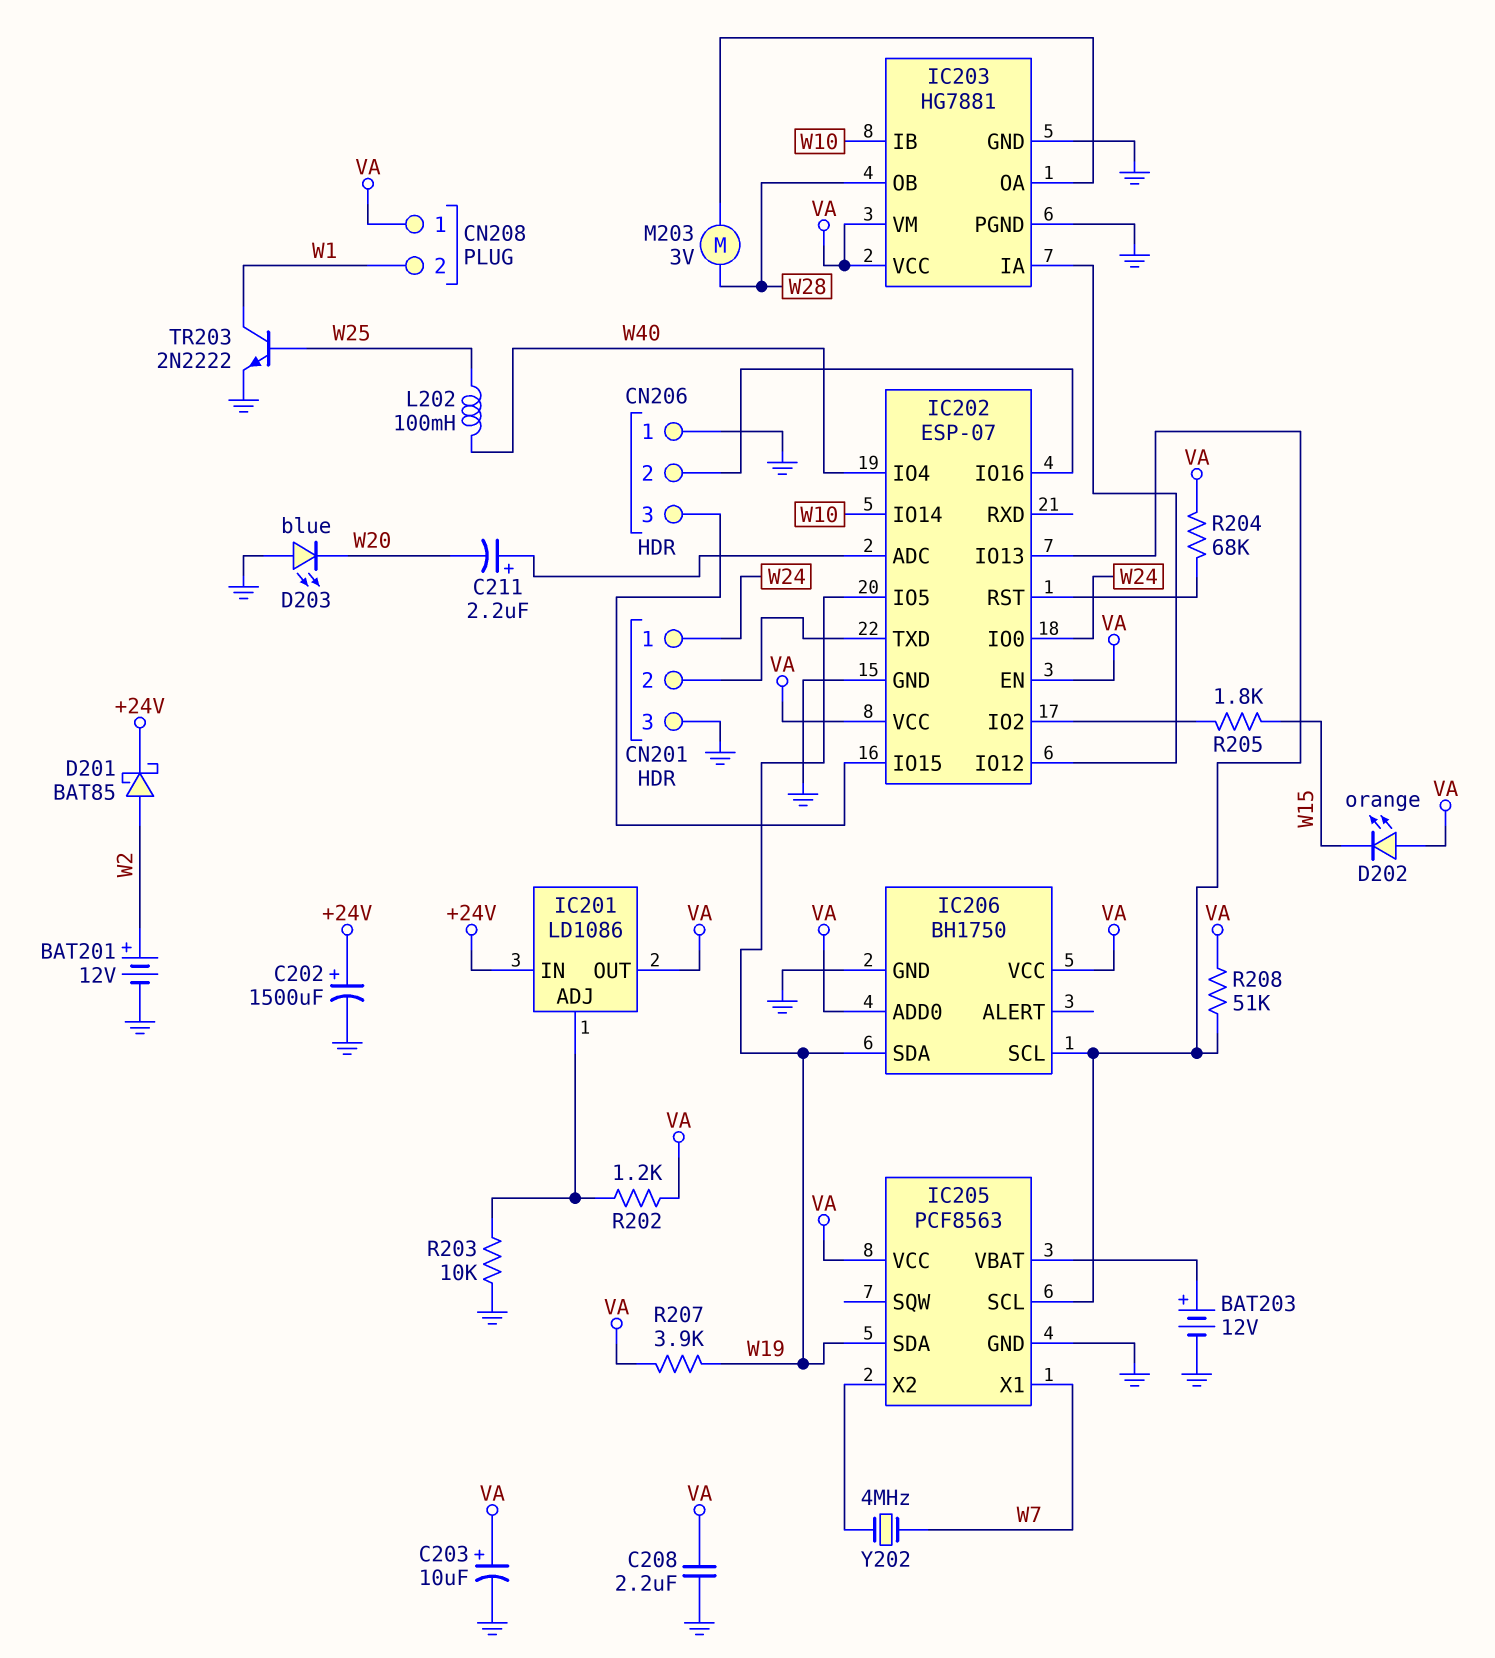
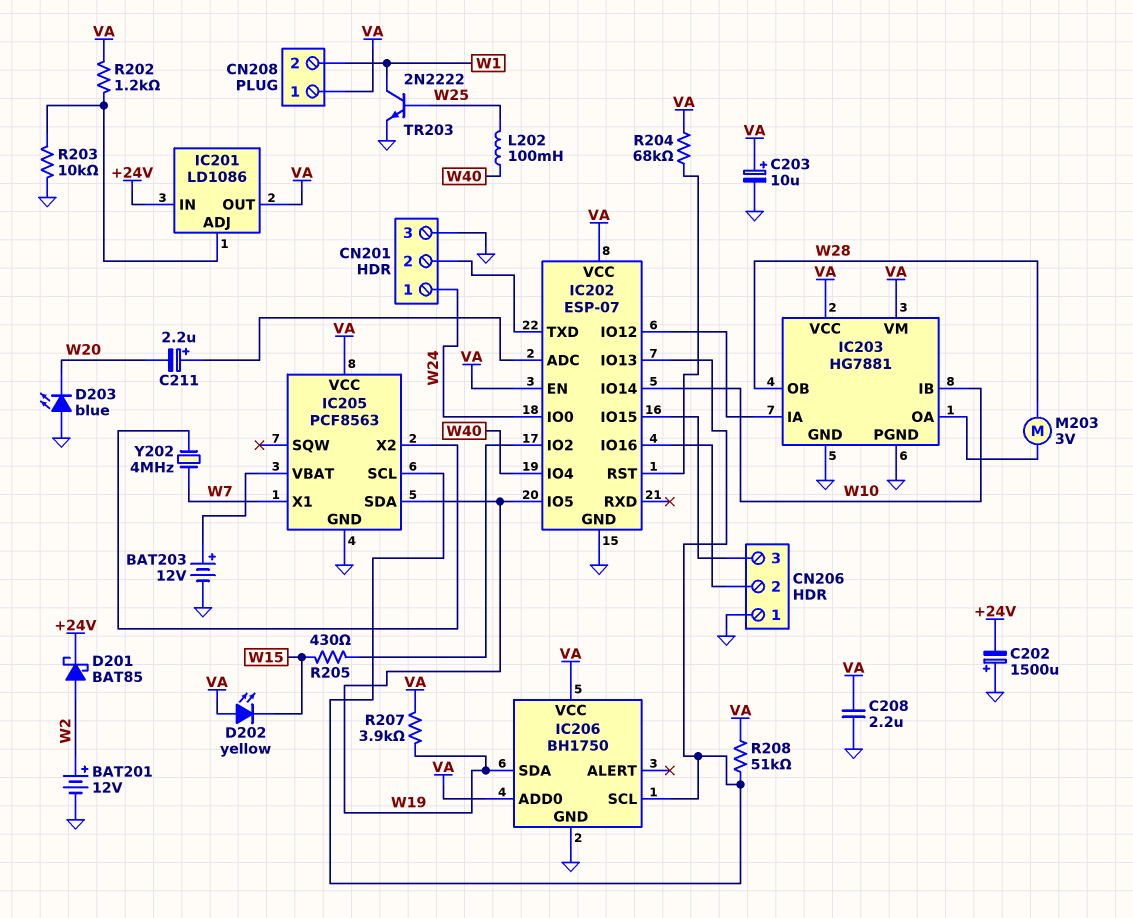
C202: 1500uF (plus +24V, minus GND) -> 1500uF (plus GND, minus +24V)
D202: LED orange (A VA, K W15) -> LED yellow (A VA, K W15)
R205: 1.8k (IC202/IO2, W15) -> 430 (IC202/IO2, W15)

